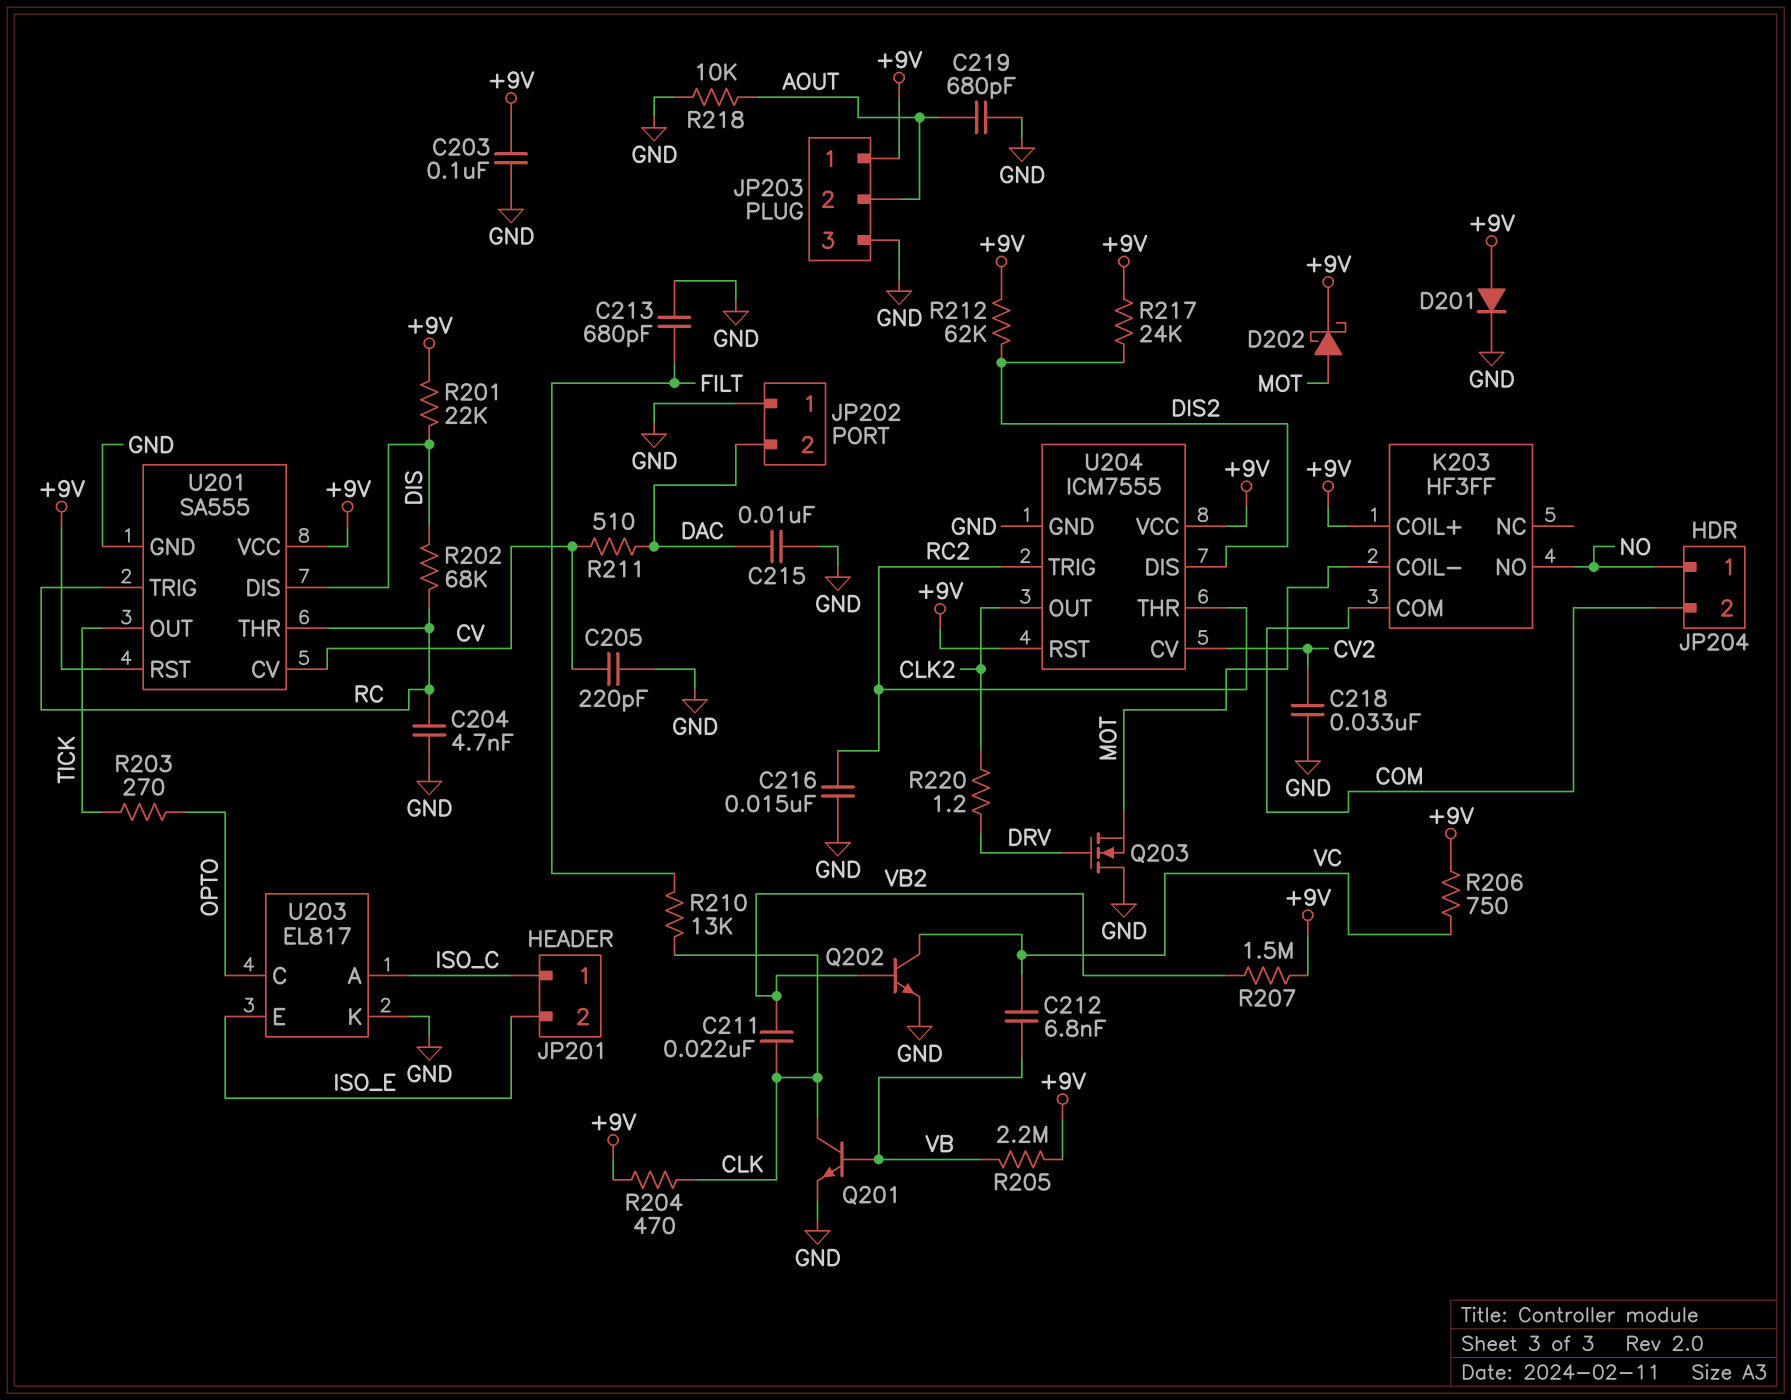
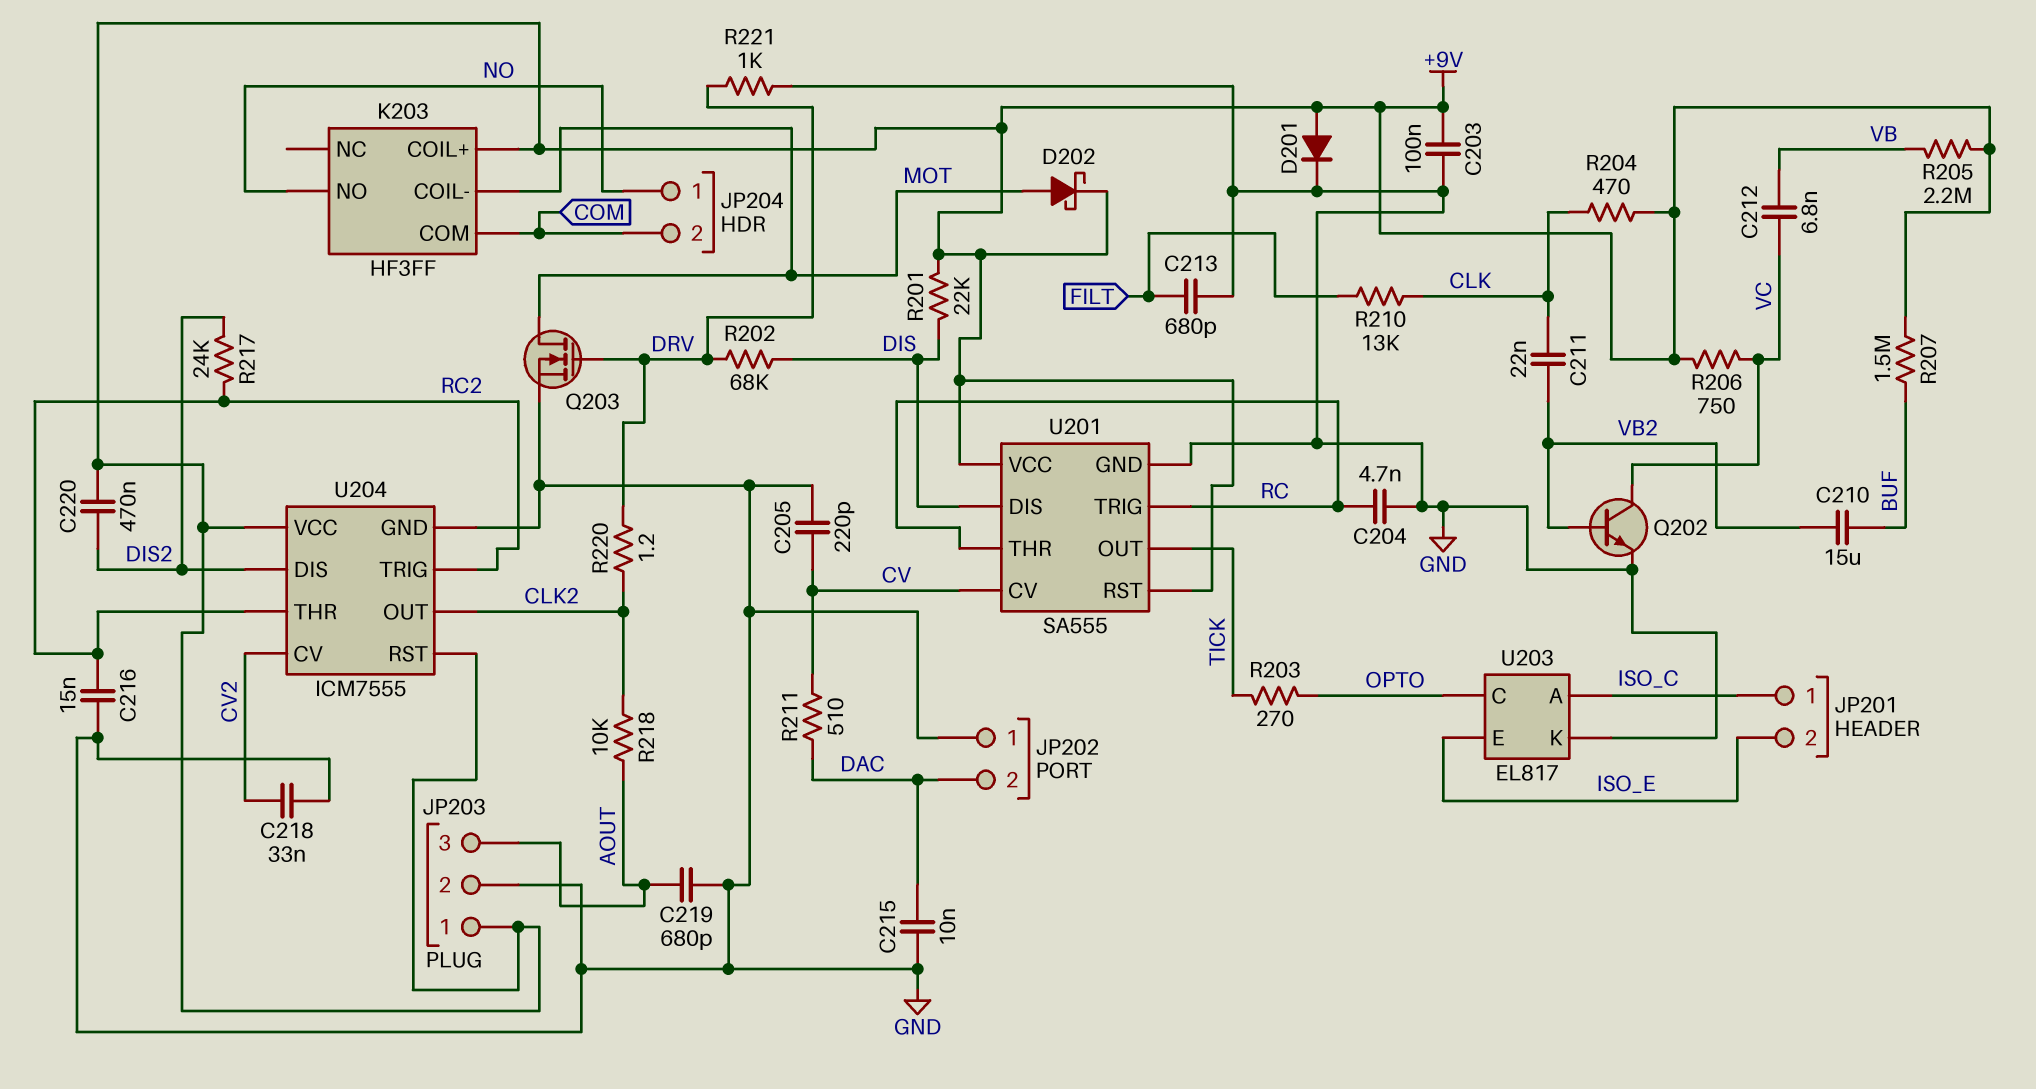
C210: none -> 15uF (BUF, VB2)
C220: none -> 470nF (+9V, DIS2)
JP203 pin 2: AOUT -> GND
JP203 pin 3: GND -> AOUT
Q201: NPN (B VB, C CLK, E GND) -> none
Q203: NMOS (G DRV, D GND, S MOT) -> NMOS (G DRV, D MOT, S GND)
R202: 68k (DIS, RC) -> 68k (DIS, DRV)
R207: 1.5M (+9V, VB2) -> 1.5M (+9V, BUF)
R212: 62k (+9V, DIS2) -> none
R217: 24k (+9V, DIS2) -> 24k (DIS2, RC2)
R218: 10k (AOUT, GND) -> 10k (AOUT, CLK2)
R221: none -> 1k (DRV, GND)

